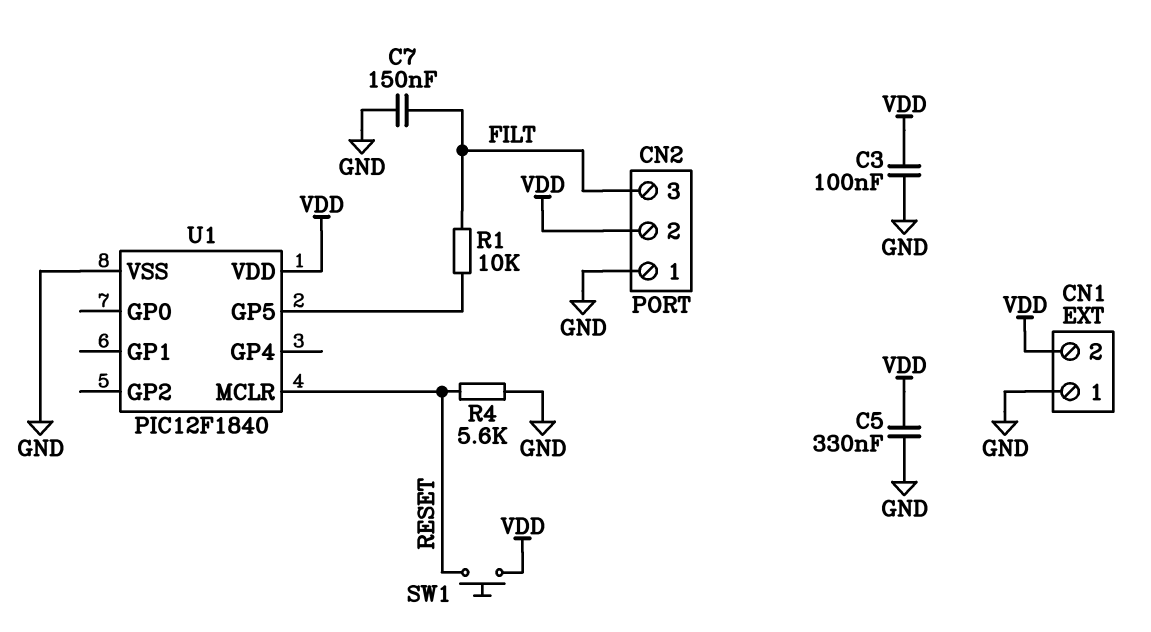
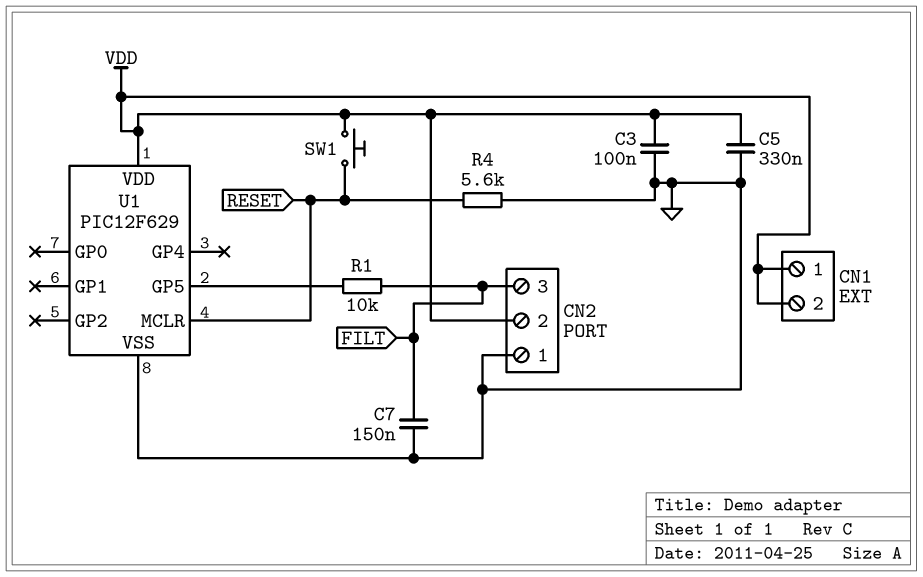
CN1 pin 1: GND -> VDD
U1: PIC12F1840 -> PIC12F629

